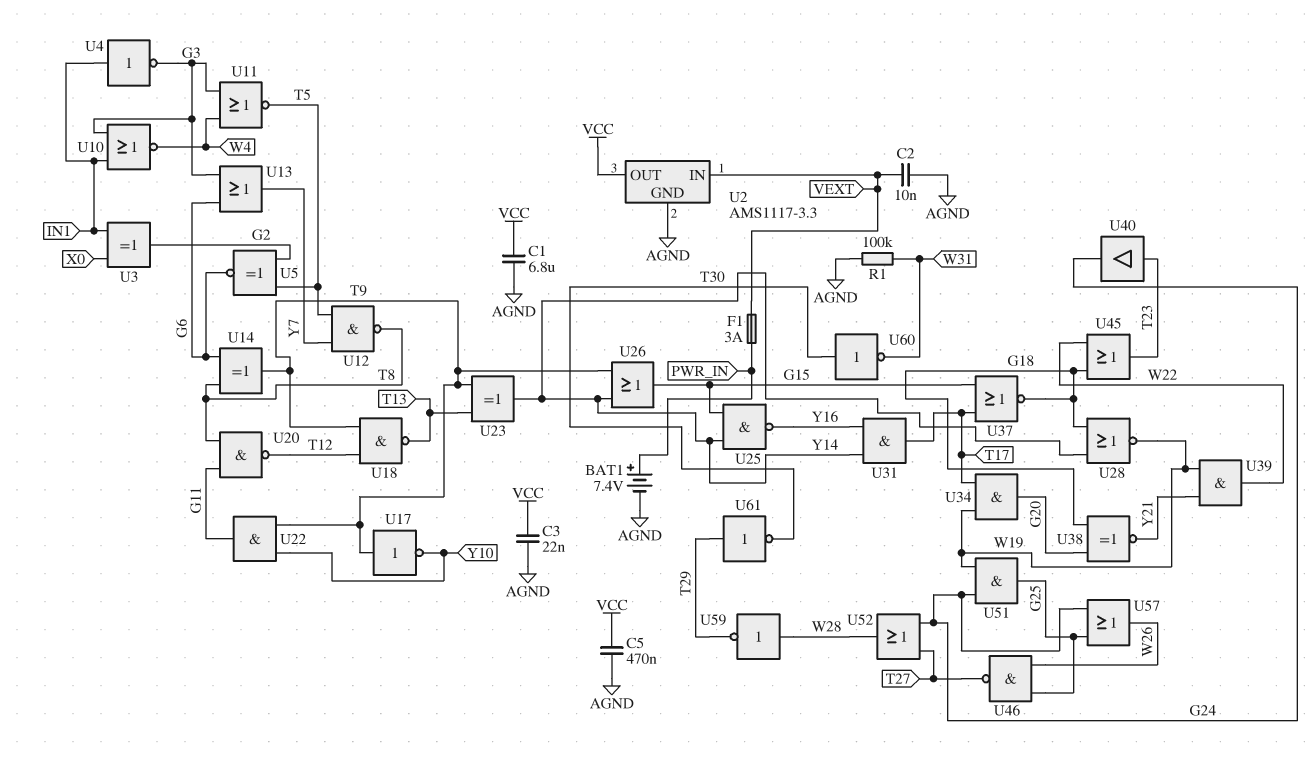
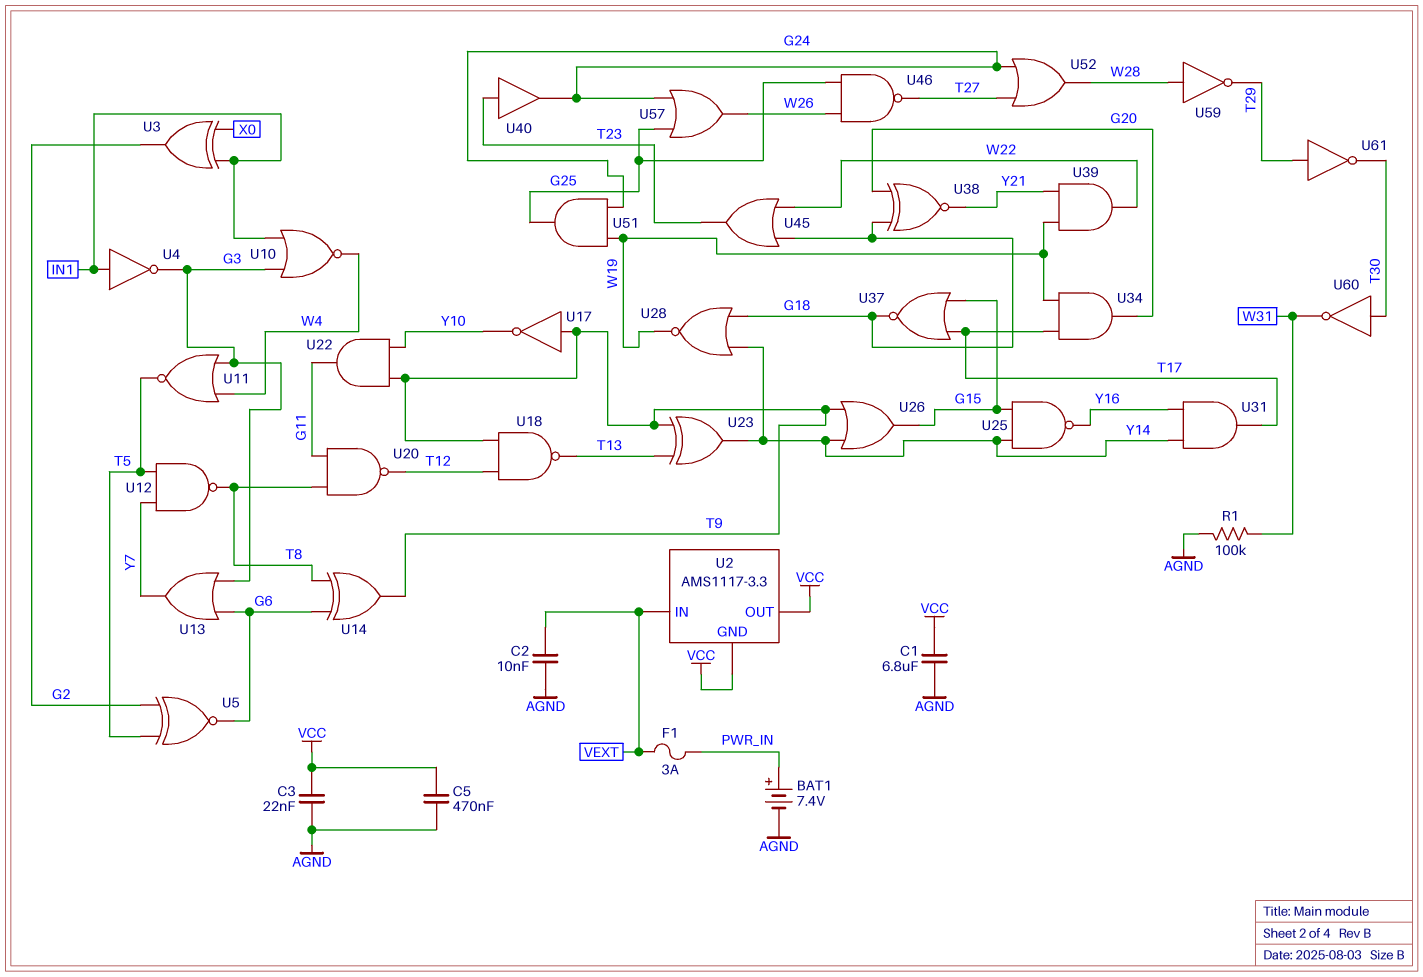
U2 pin GND: AGND -> VCC

